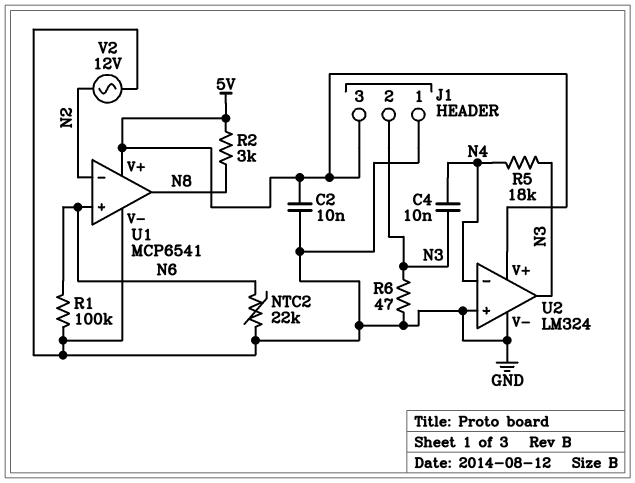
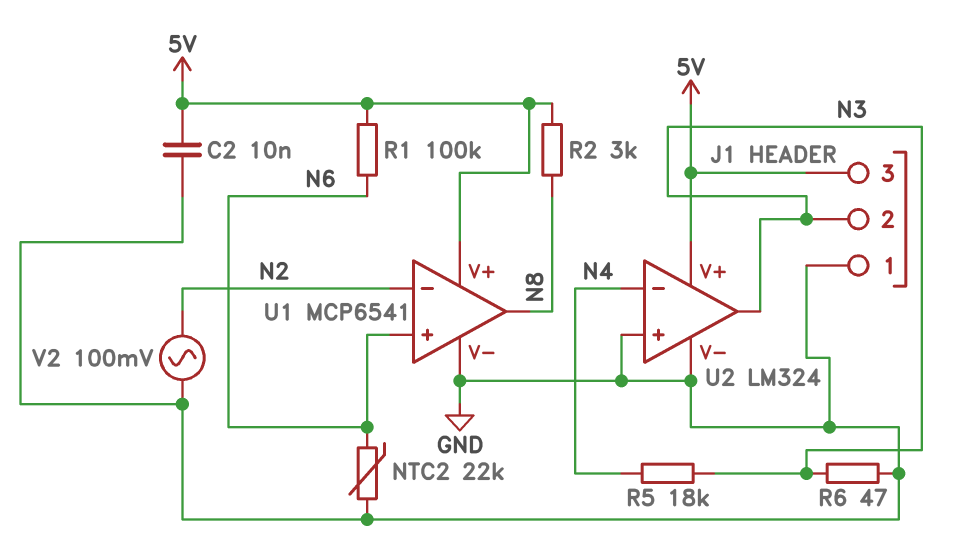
C4: 10nF (N3, N4) -> none
R1: 100k (GND, N6) -> 100k (5V, N6)
V2: AC 12V (GND, N2) -> AC 100mV (GND, N2)

